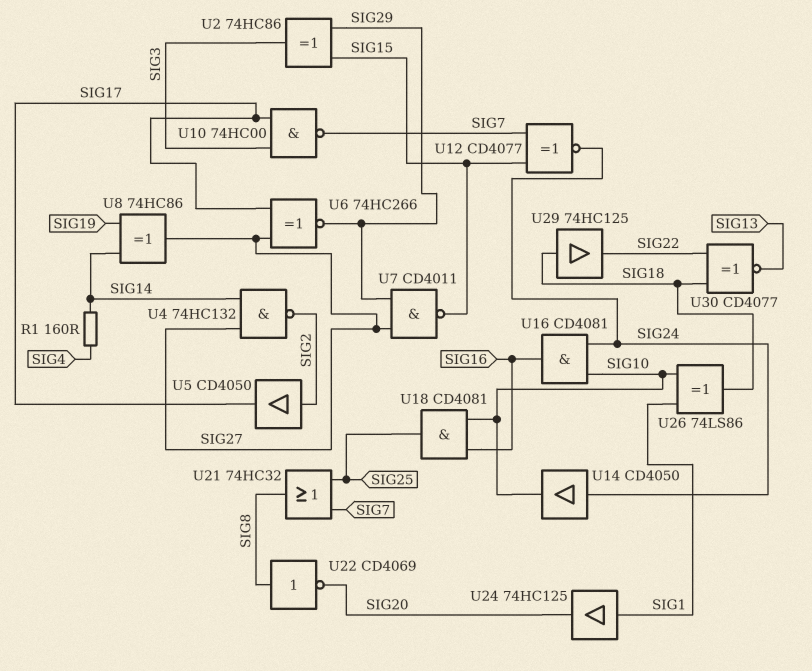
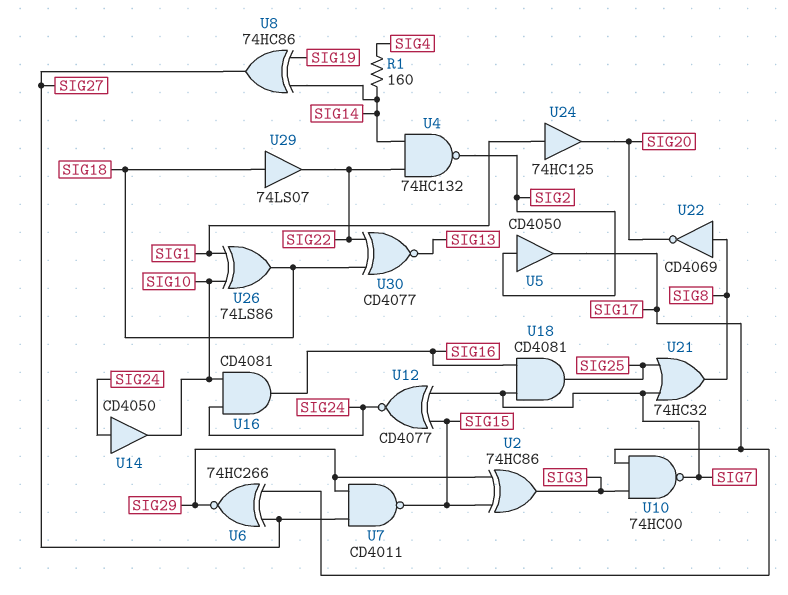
U4: NAND 74HC132 (in SIG14, in SIG27, out SIG2) -> NAND 74HC132 (in SIG14, in SIG22, out SIG2)
U18: AND CD4081 (in SIG10, in SIG16, out SIG25) -> AND CD4081 (in SIG7, in SIG16, out SIG25)
U29: buffer 74HC125 (in SIG18, out SIG22) -> buffer 74LS07 (in SIG18, out SIG22)

